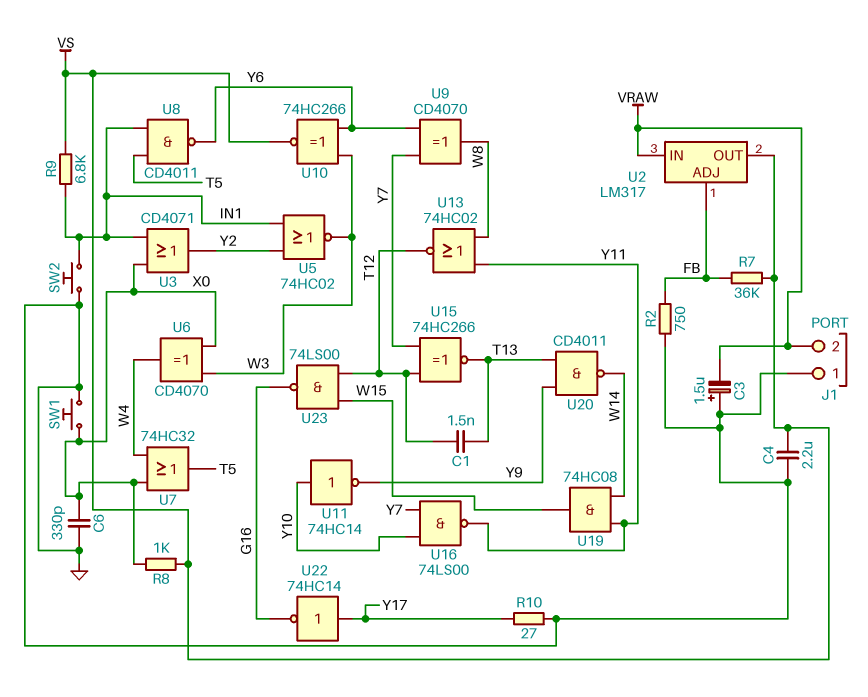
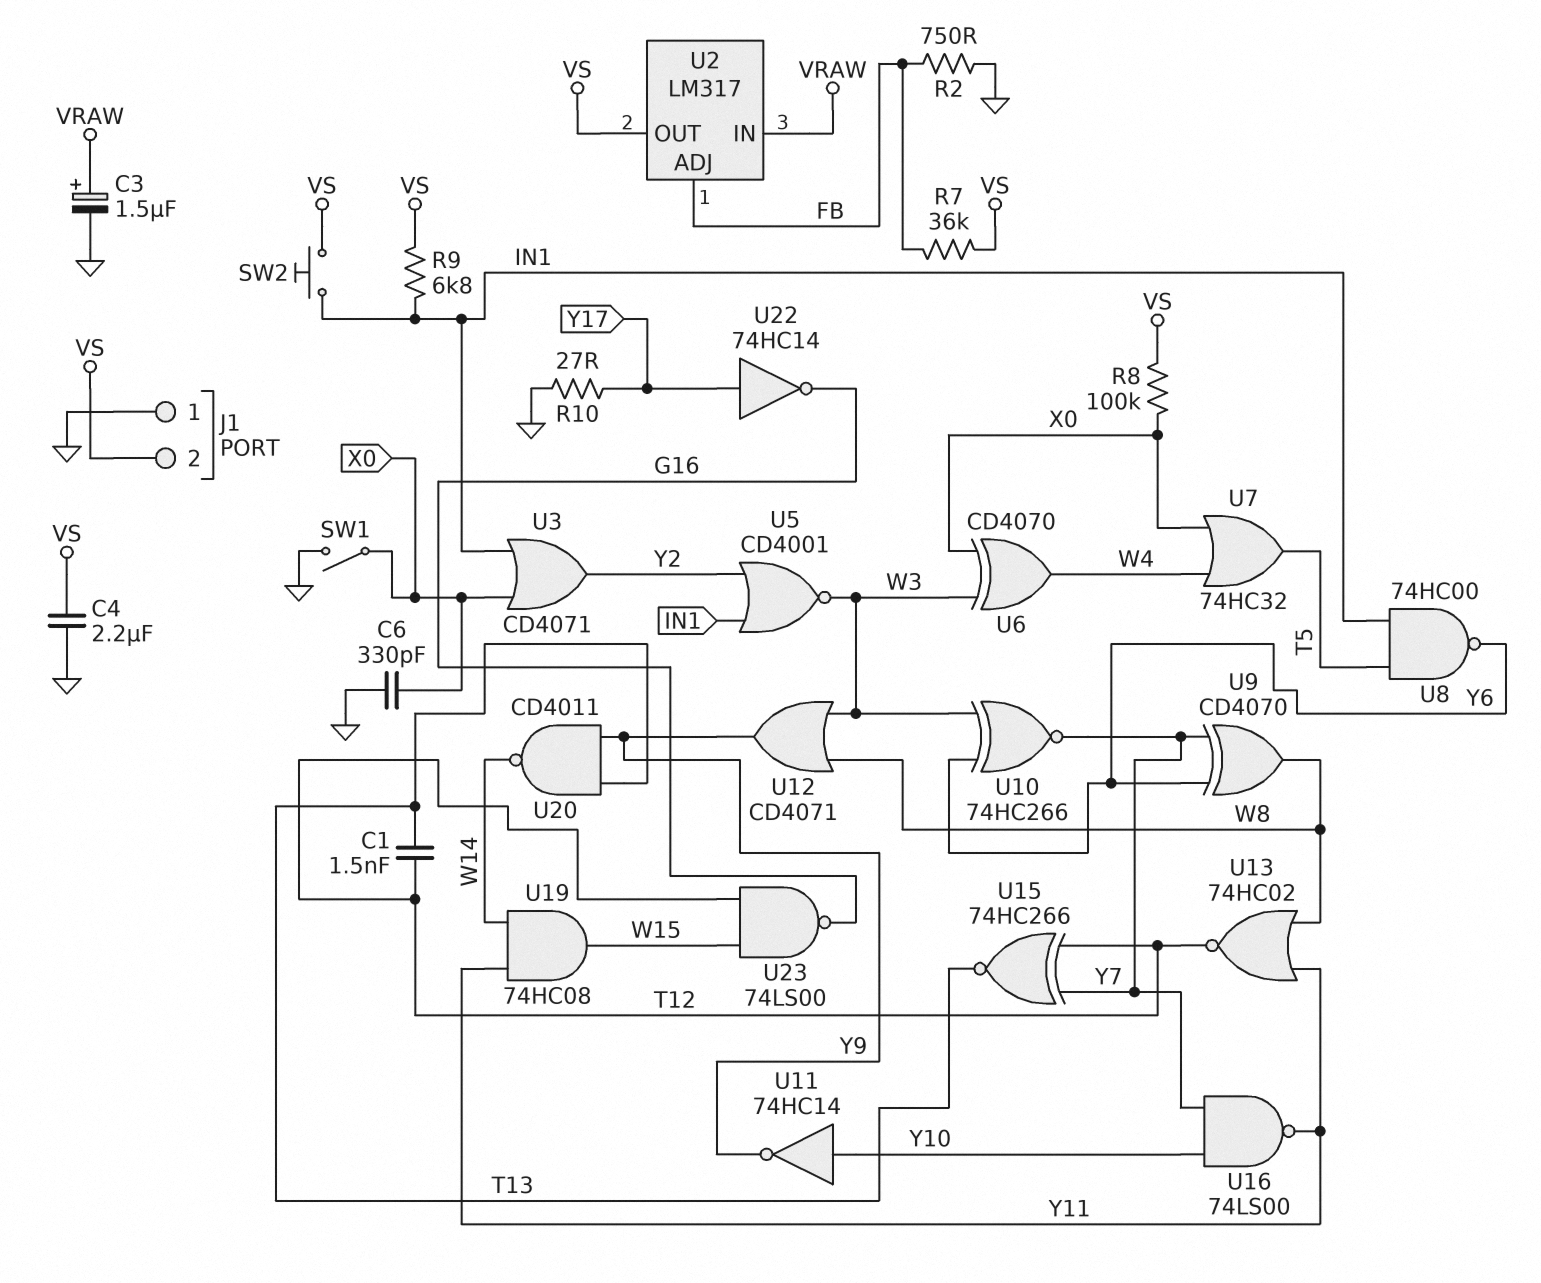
C3: 1.5uF (plus GND, minus VRAW) -> 1.5uF (plus VRAW, minus GND)
J1 pin 2: VRAW -> VS
R8: 1k (VS, X0) -> 100k (VS, X0)
SW1: button (GND, X0) -> switch (GND, X0)
SW2: button (GND, IN1) -> button (IN1, VS)
U5: NOR 74HC02 (in IN1, in Y2, out W3) -> NOR CD4001 (in IN1, in Y2, out W3)
U8: NAND CD4011 (in IN1, in T5, out Y6) -> NAND 74HC00 (in IN1, in T5, out Y6)
U10: XNOR 74HC266 (in W3, in Y6, out VS) -> XNOR 74HC266 (in W3, in Y6, out Y7)
U12: none -> OR CD4071 (in W3, in W8, out Y9)

